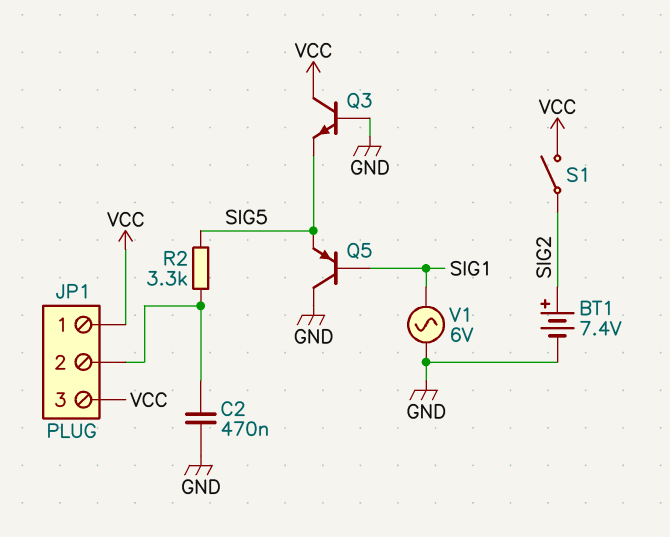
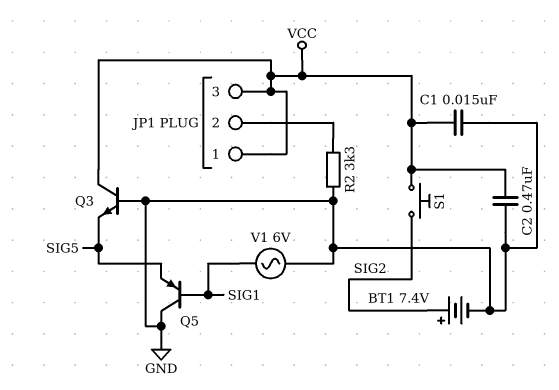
C1: none -> 15nF (GND, VCC)
C2: 470nF (GND, JP1/2) -> 470nF (GND, VCC)
R2: 3.3k (JP1/2, SIG5) -> 3.3k (GND, JP1/2)
S1: switch (SIG2, VCC) -> button (SIG2, VCC)

